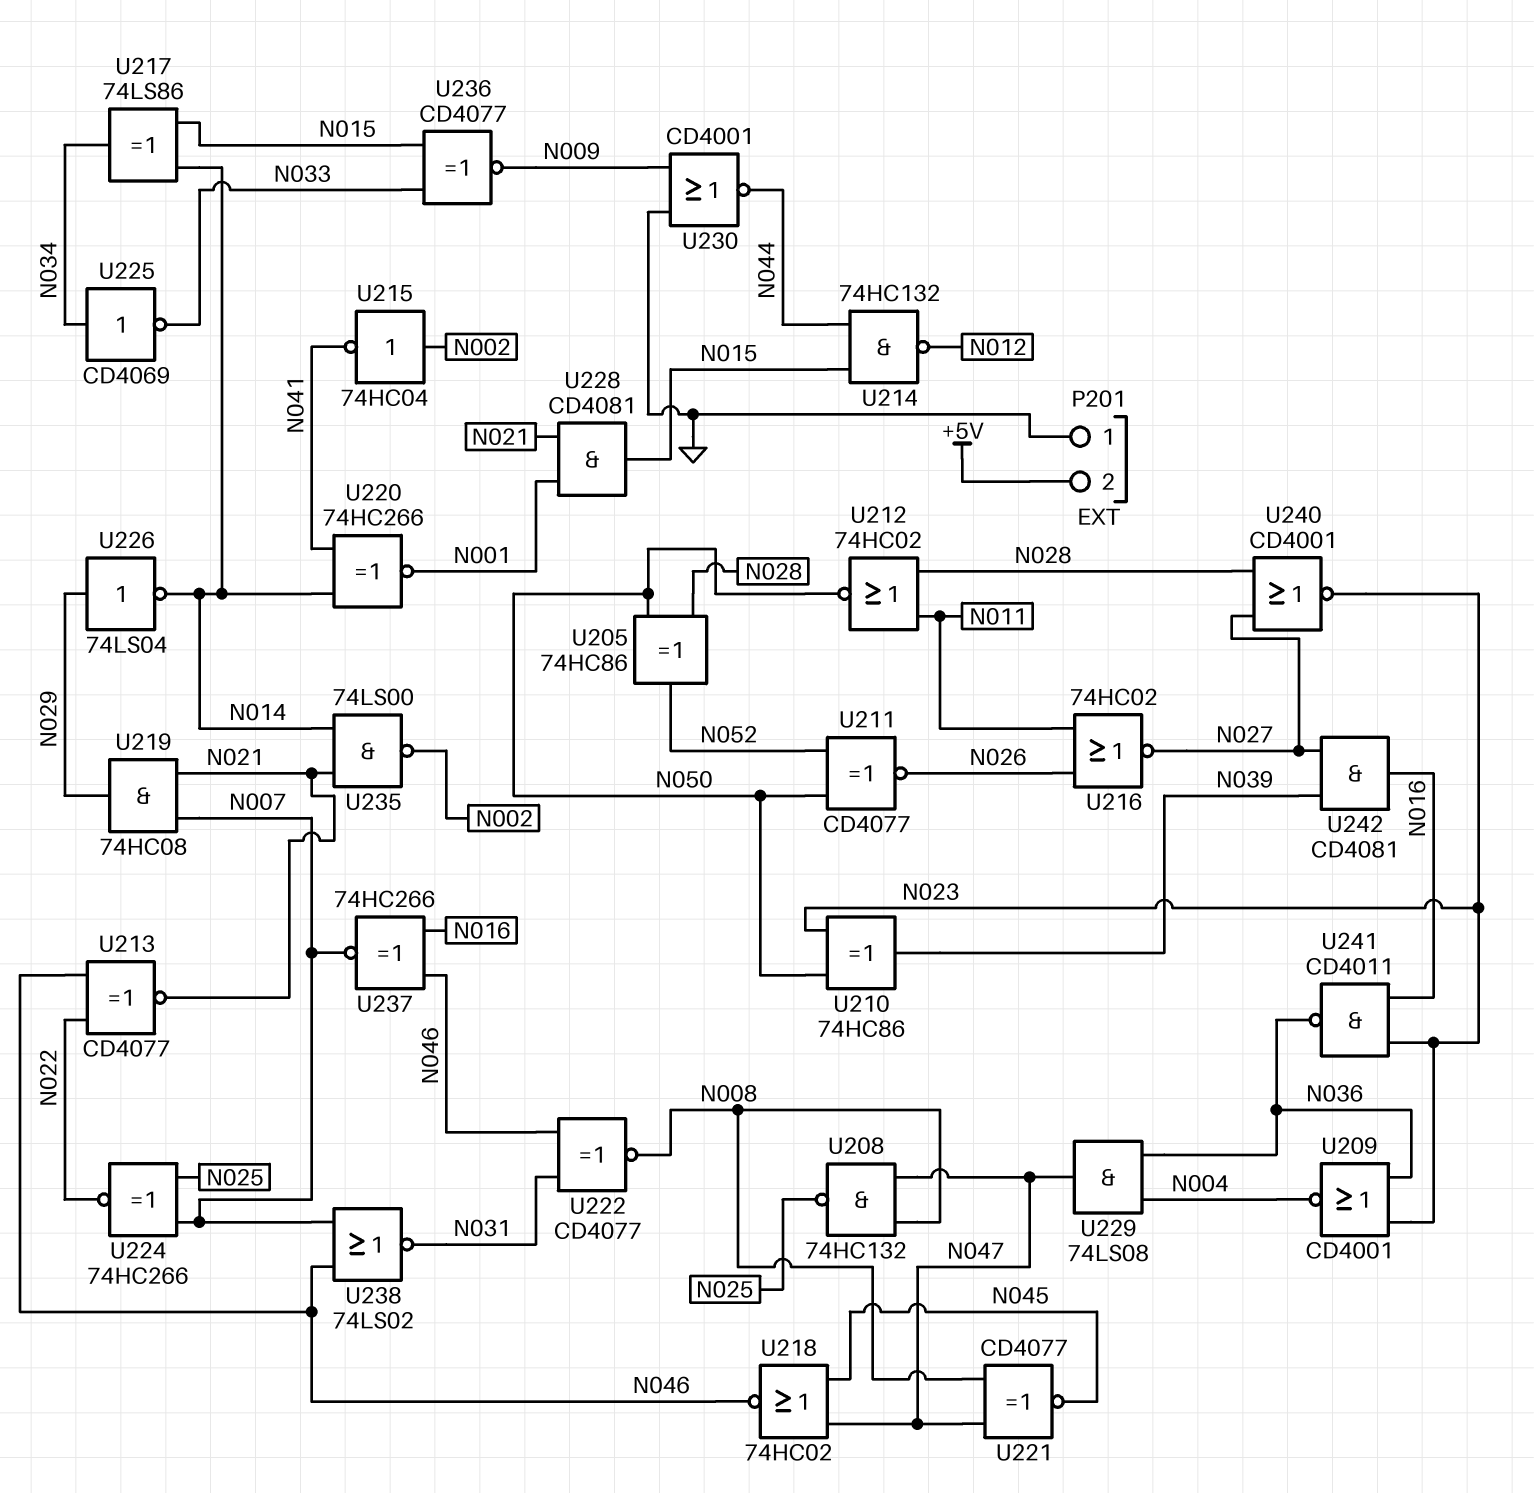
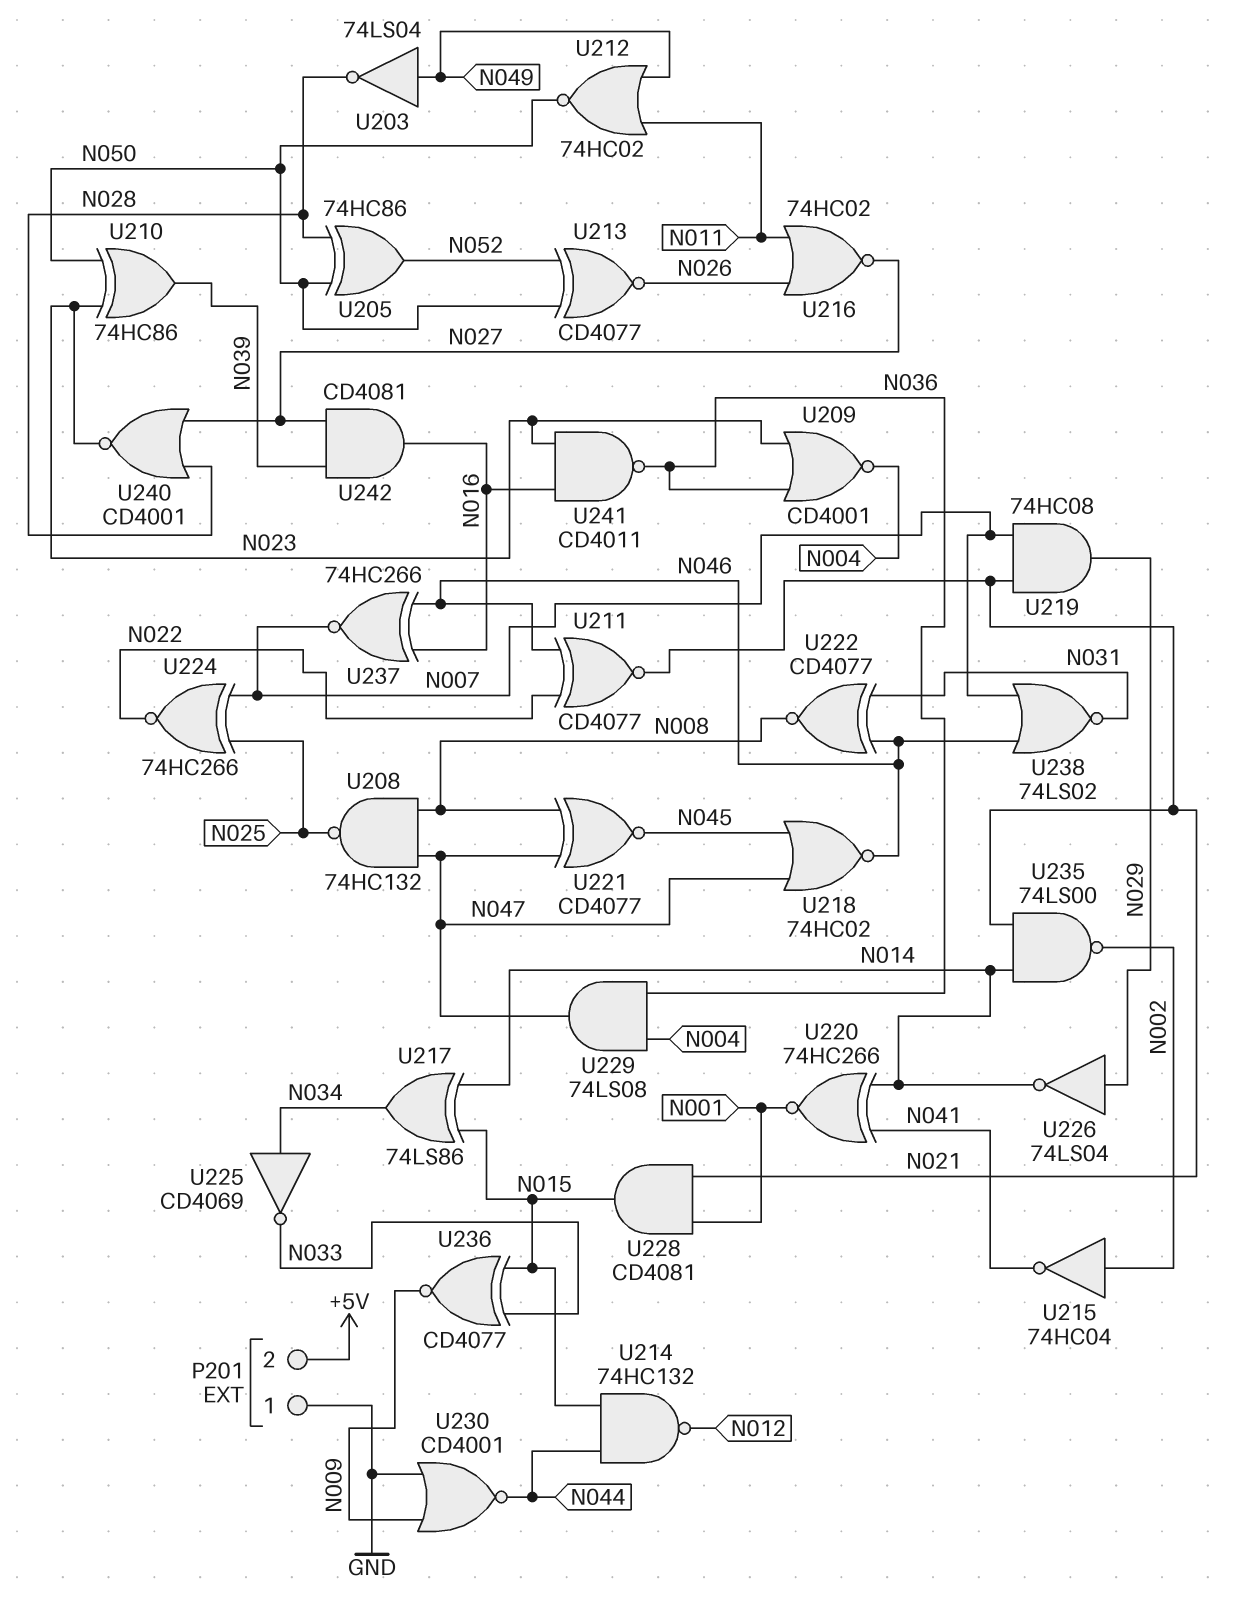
U203: none -> NOT 74LS04 (in N049, out N028)
U211: XNOR CD4077 (in N050, in N052, out N026) -> XNOR CD4077 (in N022, in N046, out N021)
U212: NOR 74HC02 (in N011, in N028, out N050) -> NOR 74HC02 (in N011, in N049, out N050)
U213: XNOR CD4077 (in N022, in N046, out N021) -> XNOR CD4077 (in N050, in N052, out N026)

